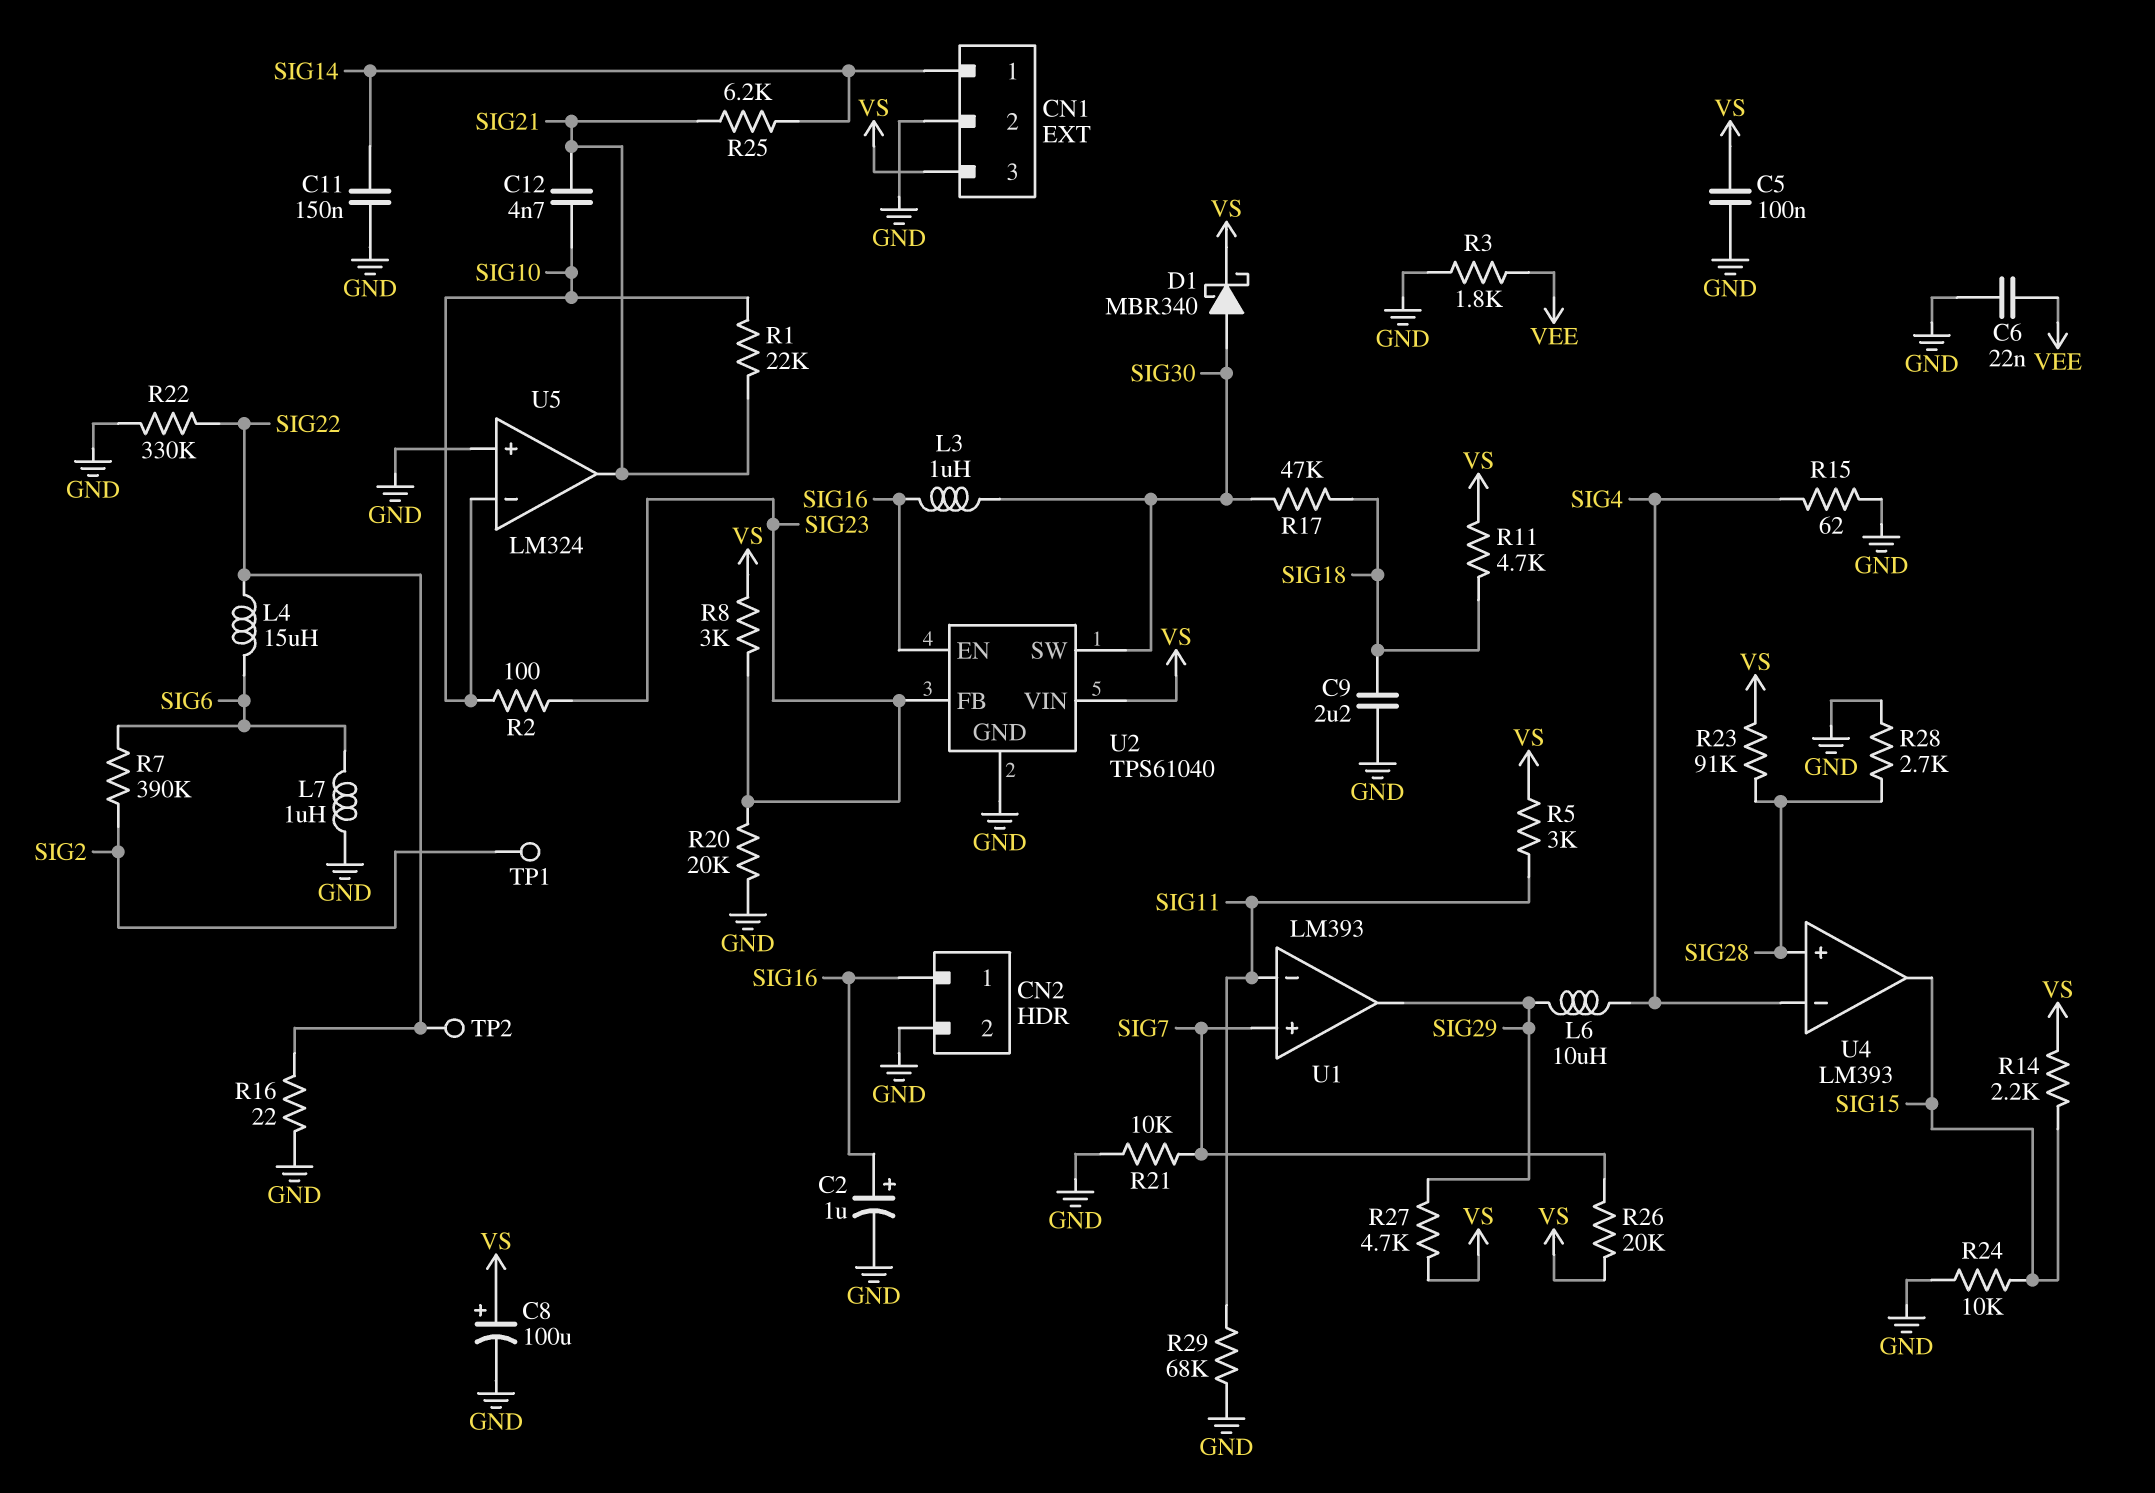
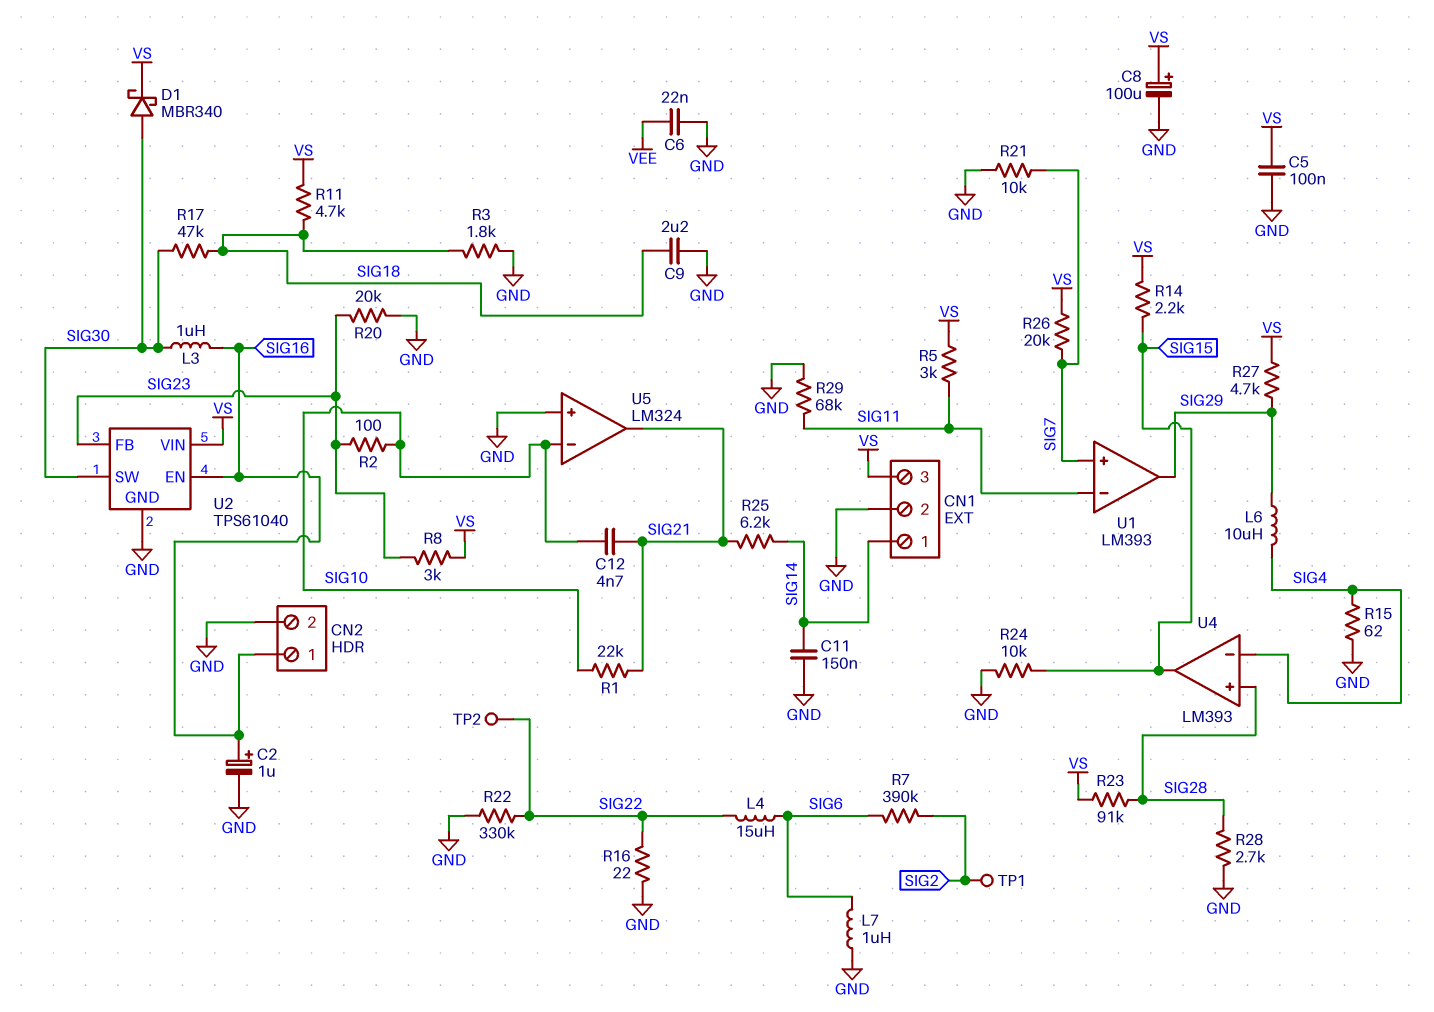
R3: 1.8k (GND, VEE) -> 1.8k (GND, SIG18)

